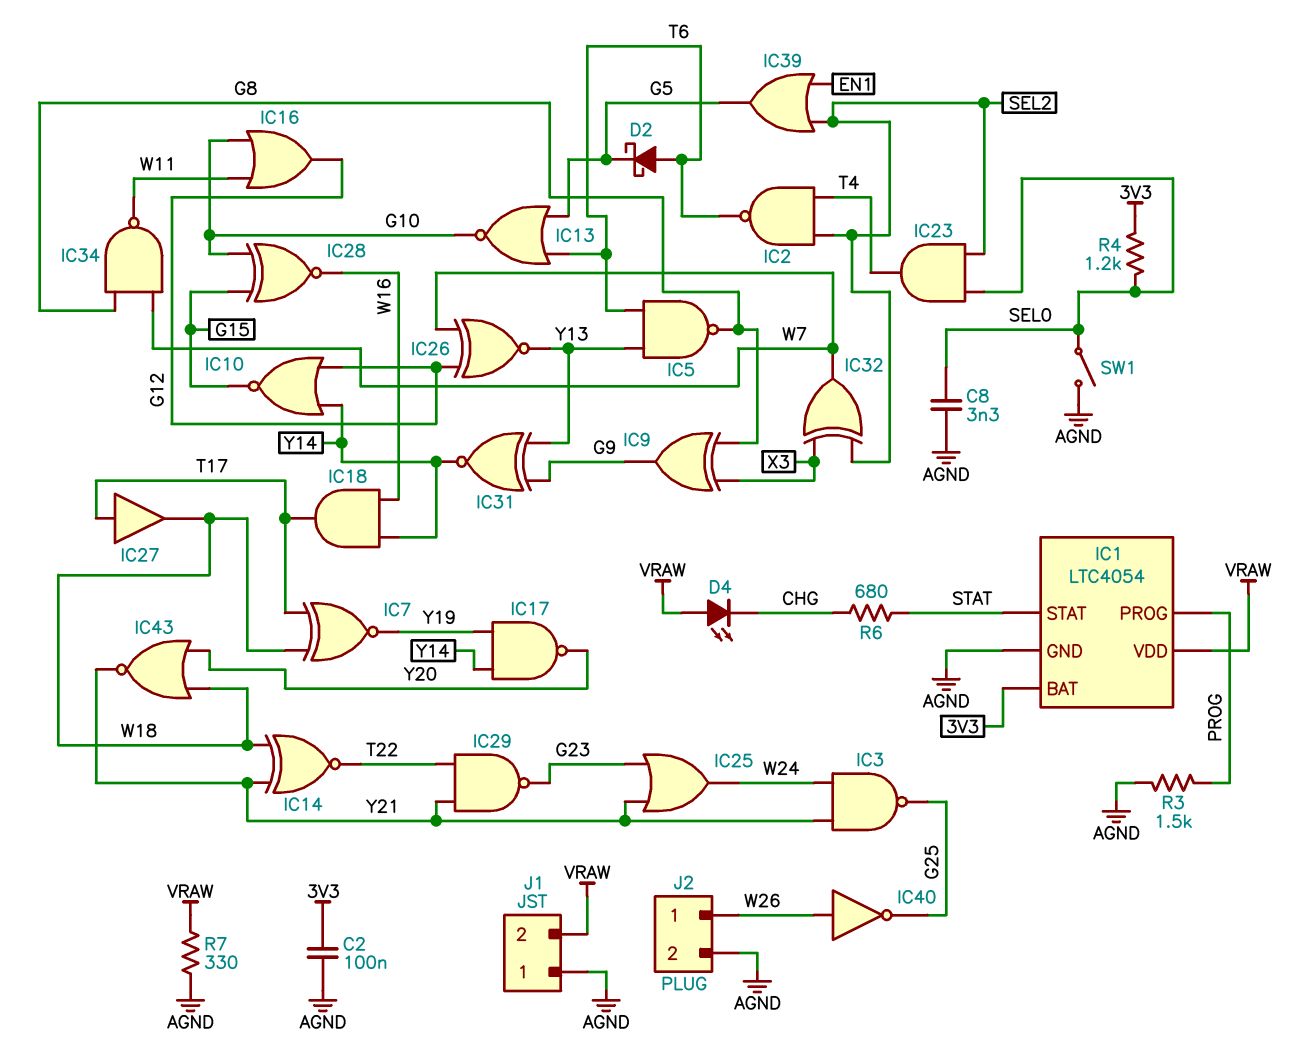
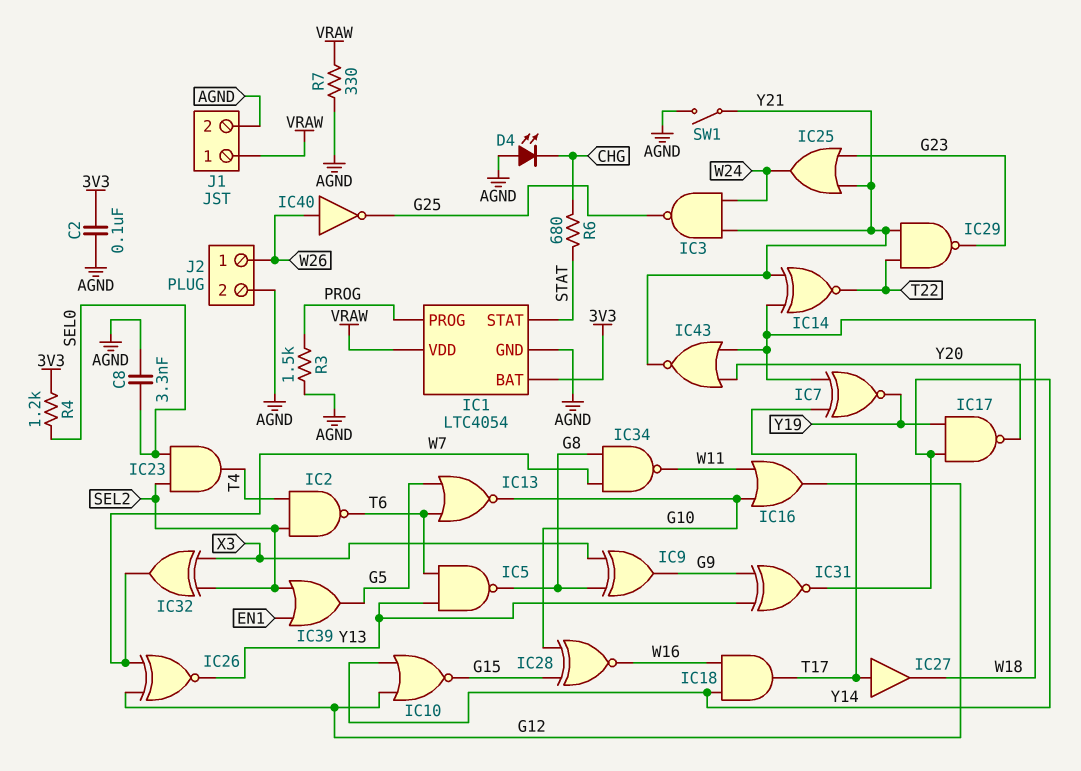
D2: schottky (A T6, K G5) -> none
D4: LED (A VRAW, K CHG) -> LED (A AGND, K CHG)
J1 pin 1: AGND -> VRAW
J1 pin 2: VRAW -> AGND
SW1: switch (AGND, SEL0) -> switch (AGND, Y21)

